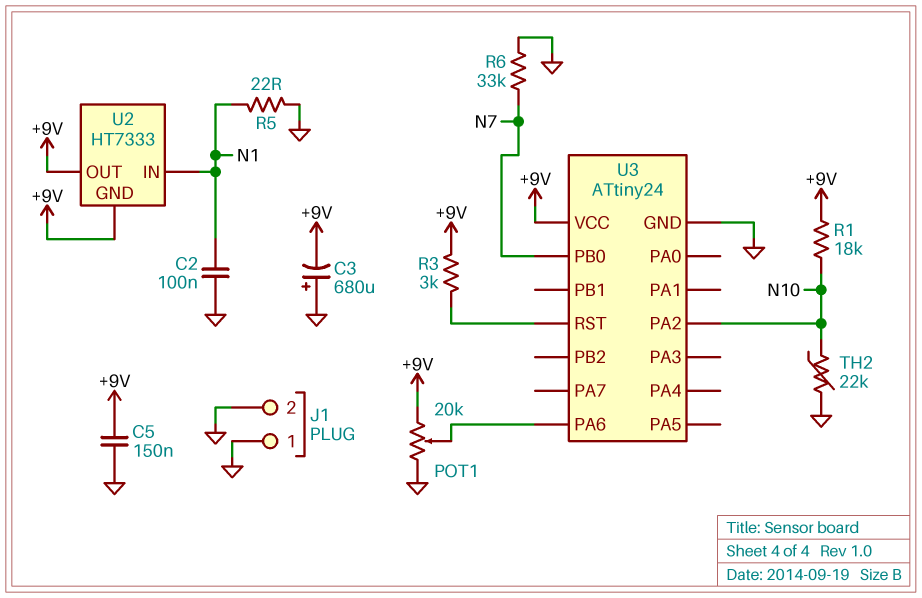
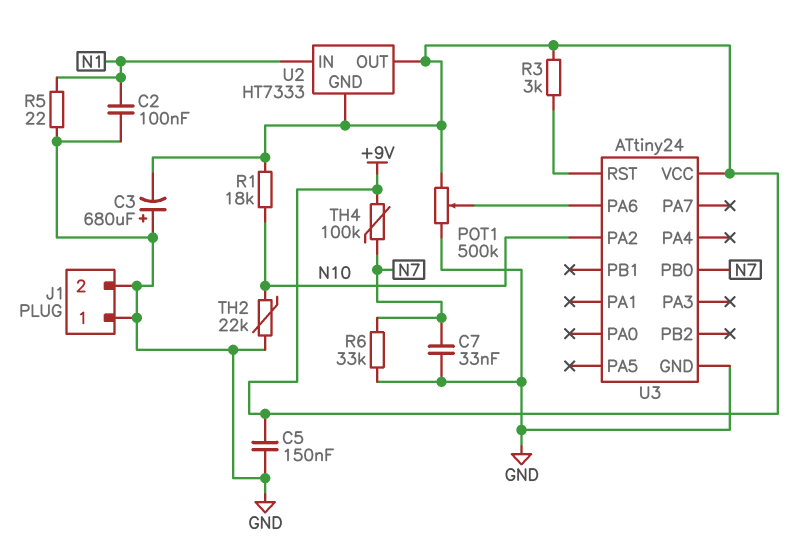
C7: none -> 33nF (GND, N7)
POT1: 20k (+9V, GND, wiper U3/PA6) -> 500k (+9V, GND, wiper U3/PA6)
TH4: none -> 100k (+9V, N7)

